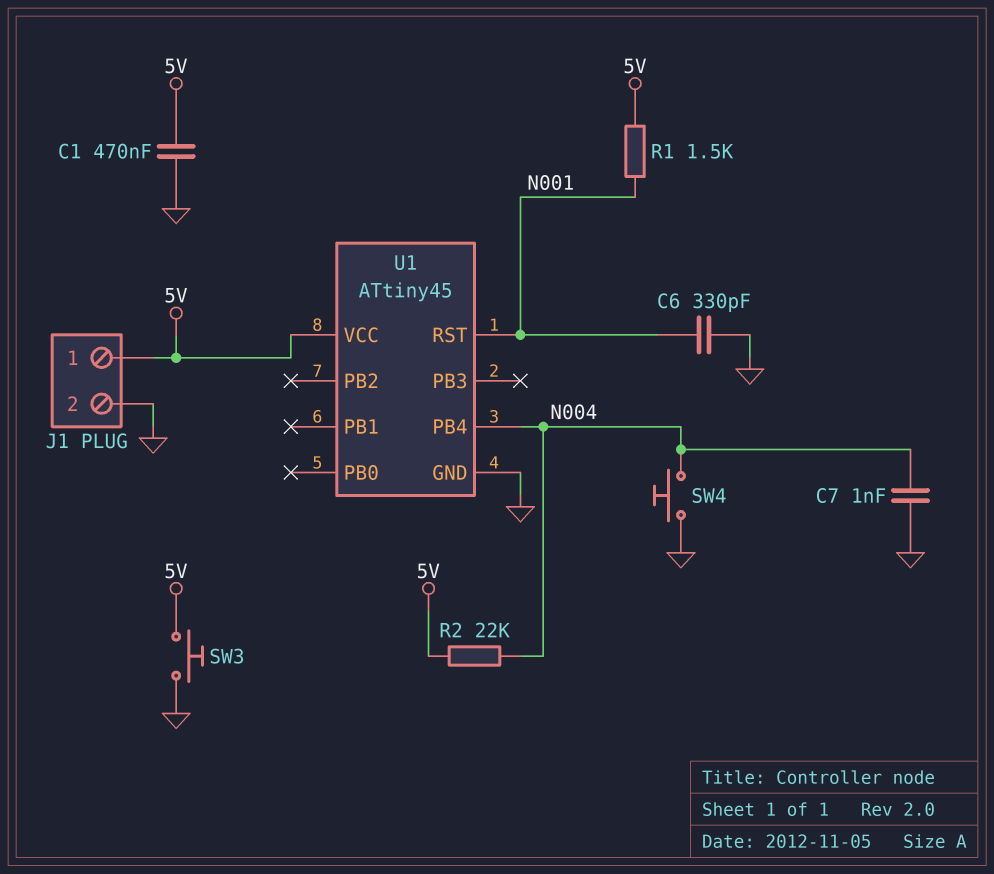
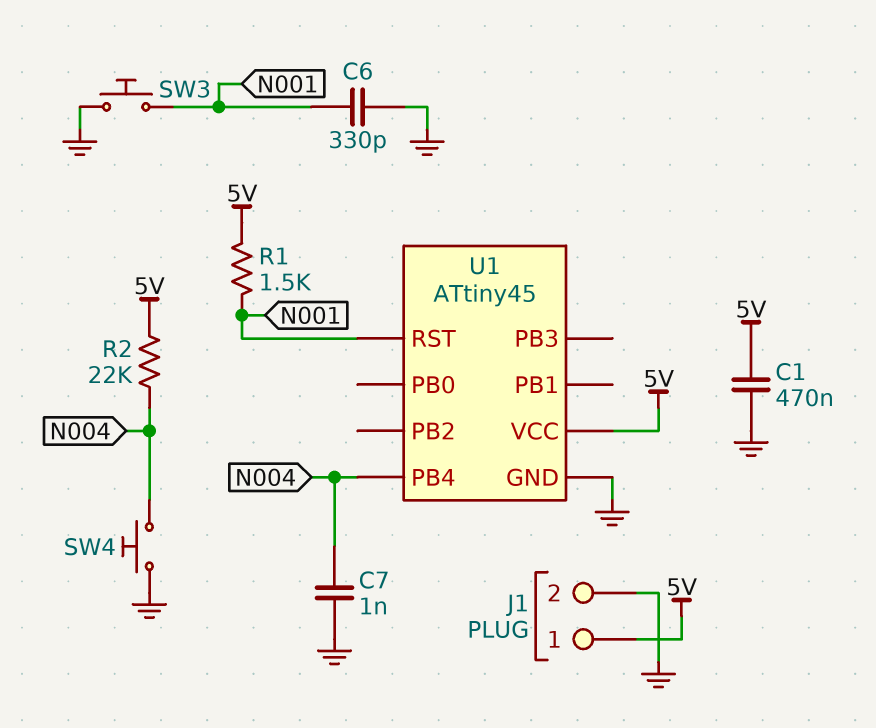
SW3: button (5V, GND) -> button (GND, N001)

